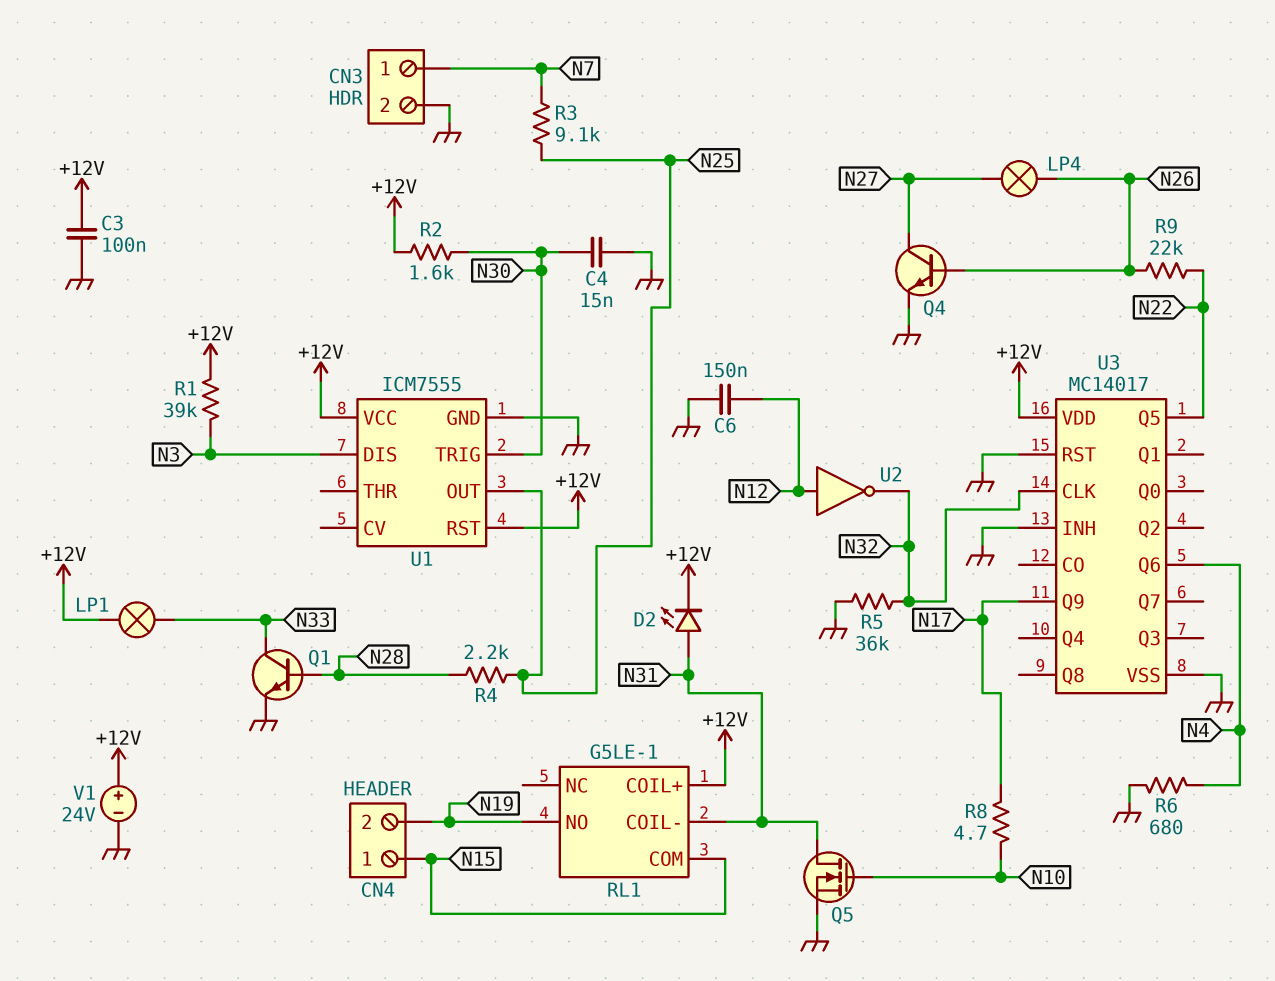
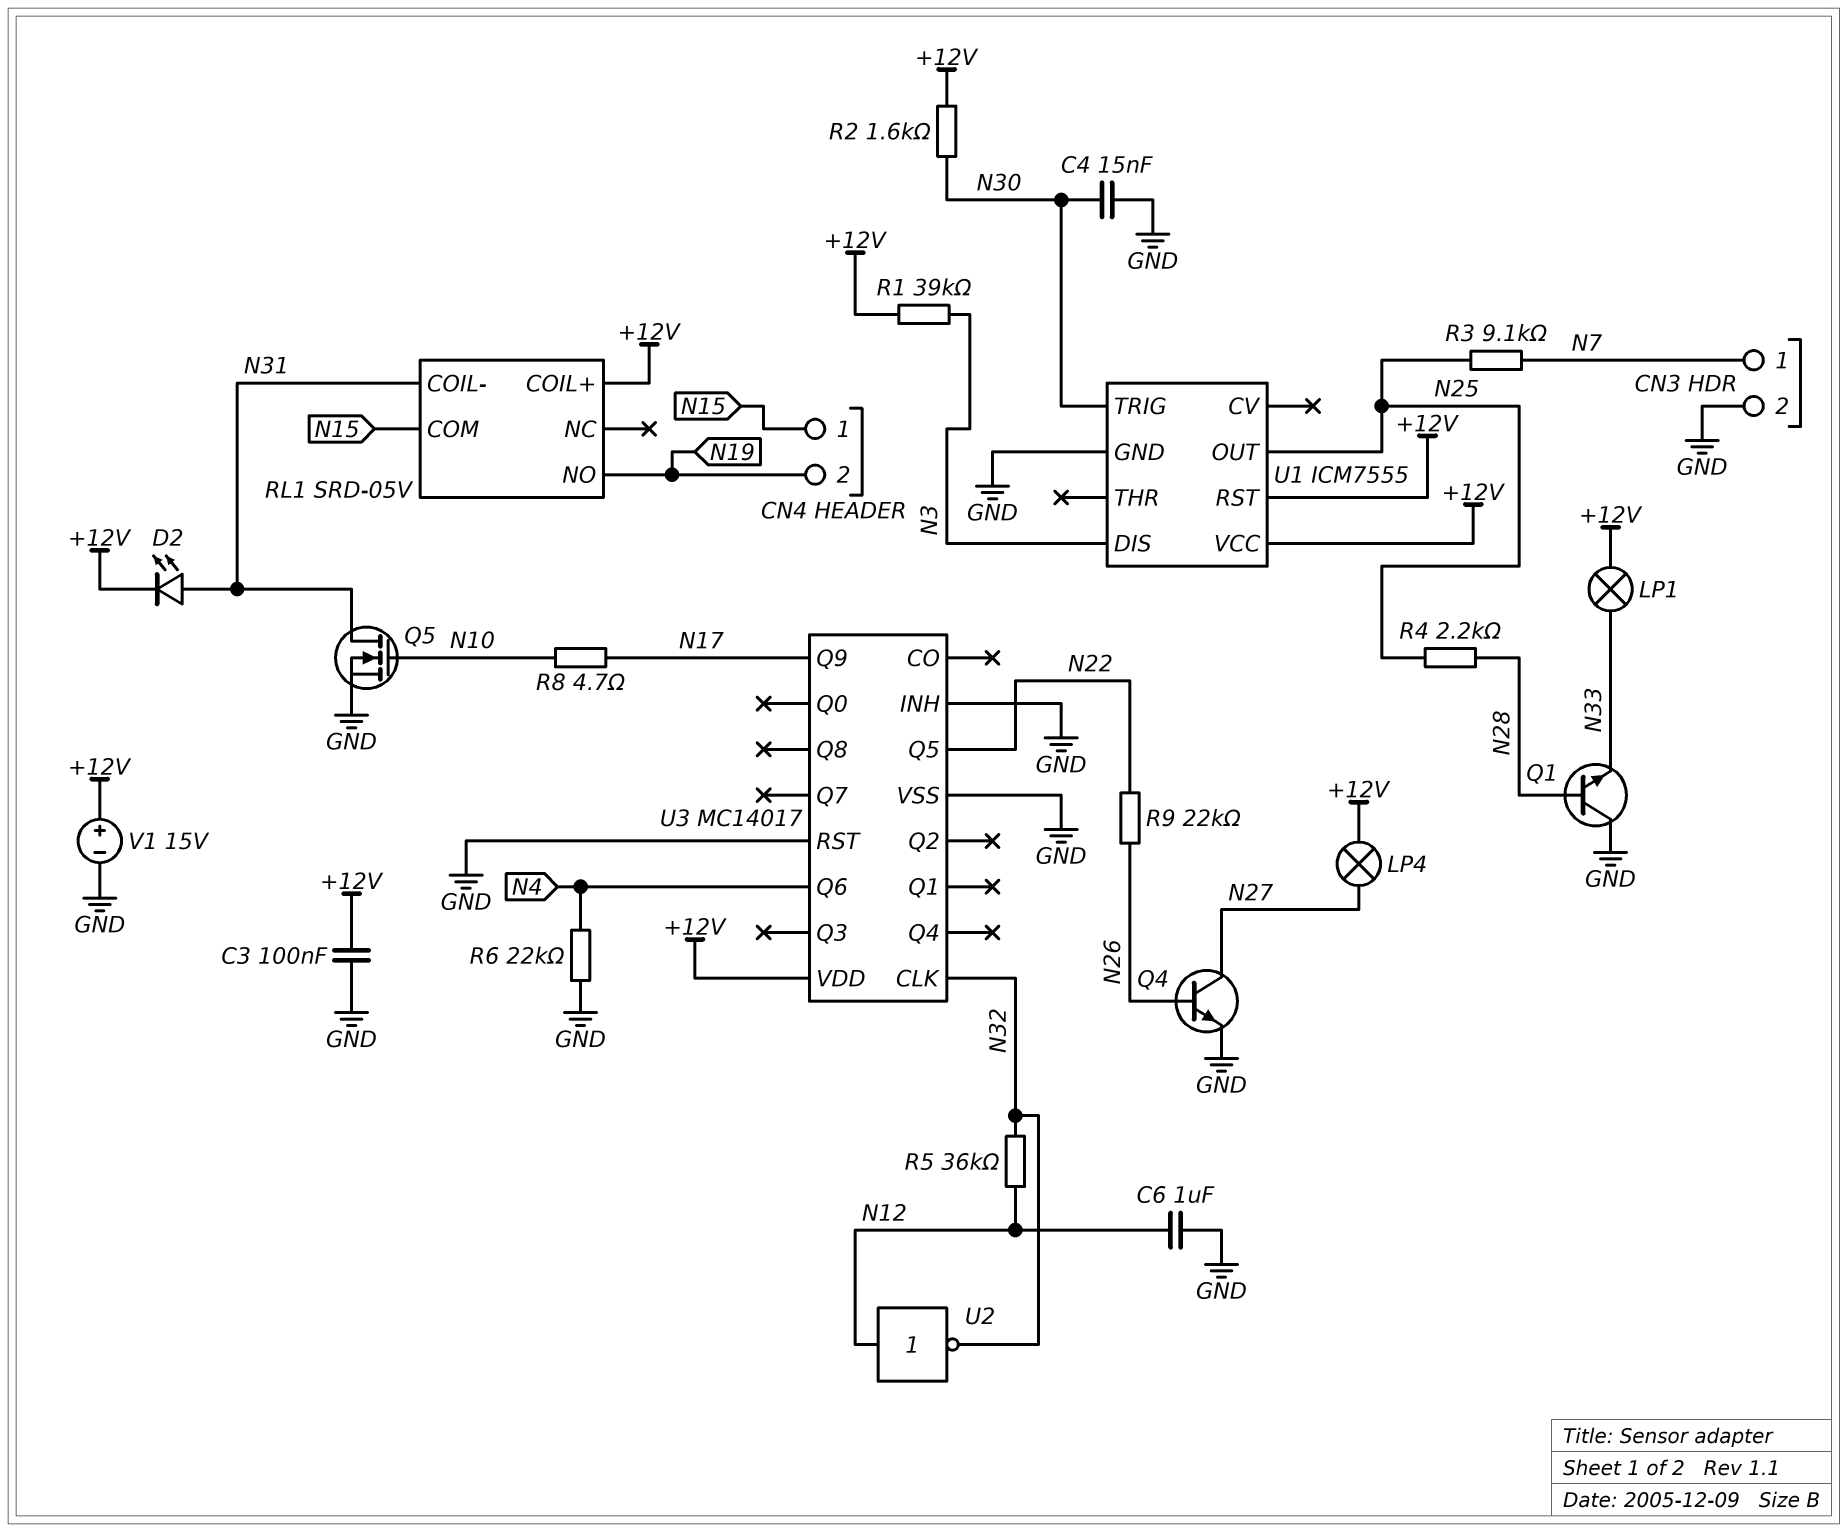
C6: 150nF (GND, N12) -> 1uF (GND, N12)
LP4: lamp (N26, N27) -> lamp (+12V, N27)
Q1: NPN (B N28, C N33, E GND) -> NPN (B N28, C GND, E N33)
R5: 36k (GND, N32) -> 36k (N12, N32)
R6: 680 (GND, N4) -> 22k (GND, N4)
RL1: G5LE-1 -> SRD-05V
V1: 24V (plus +12V, minus GND) -> 15V (plus +12V, minus GND)

